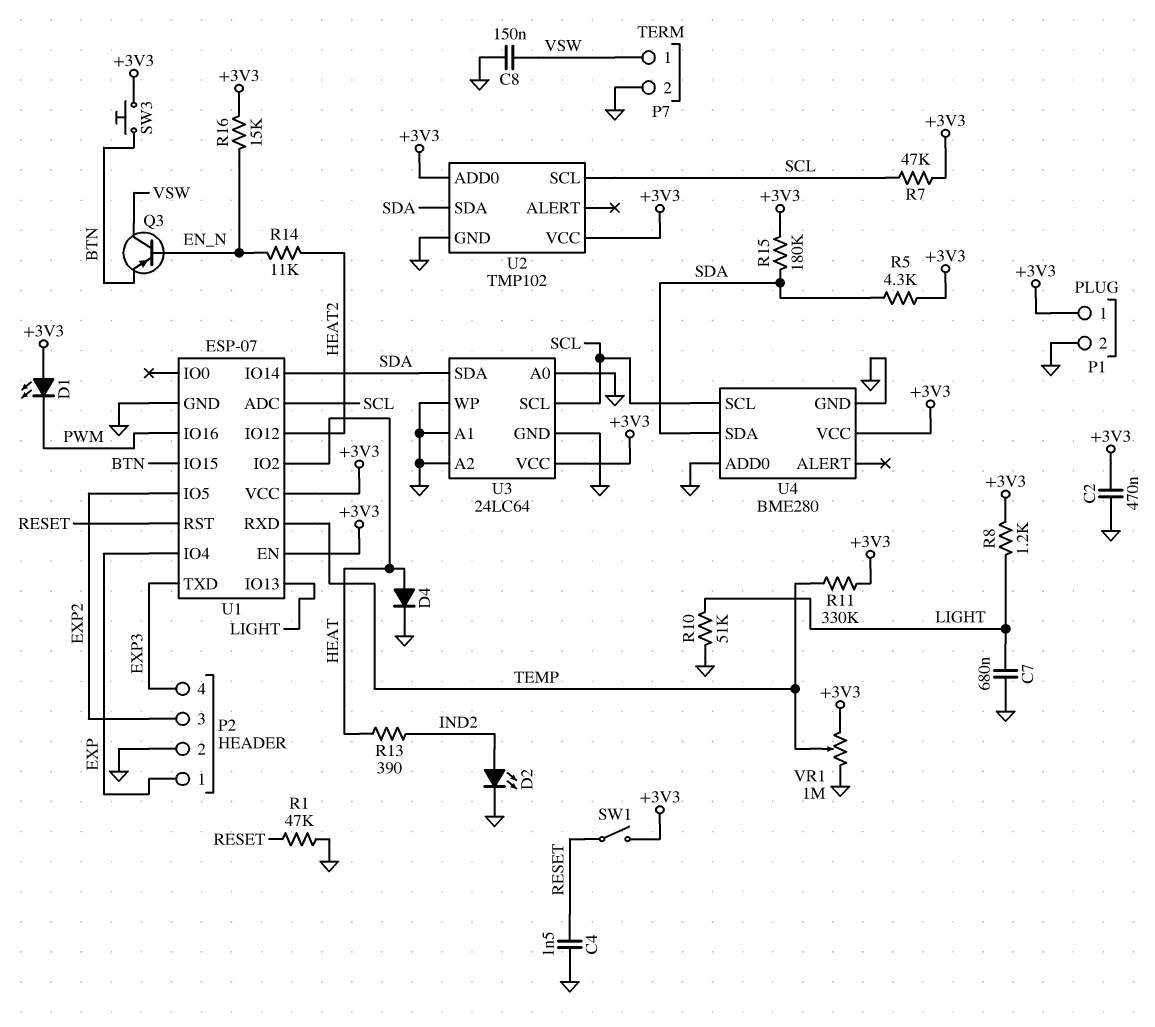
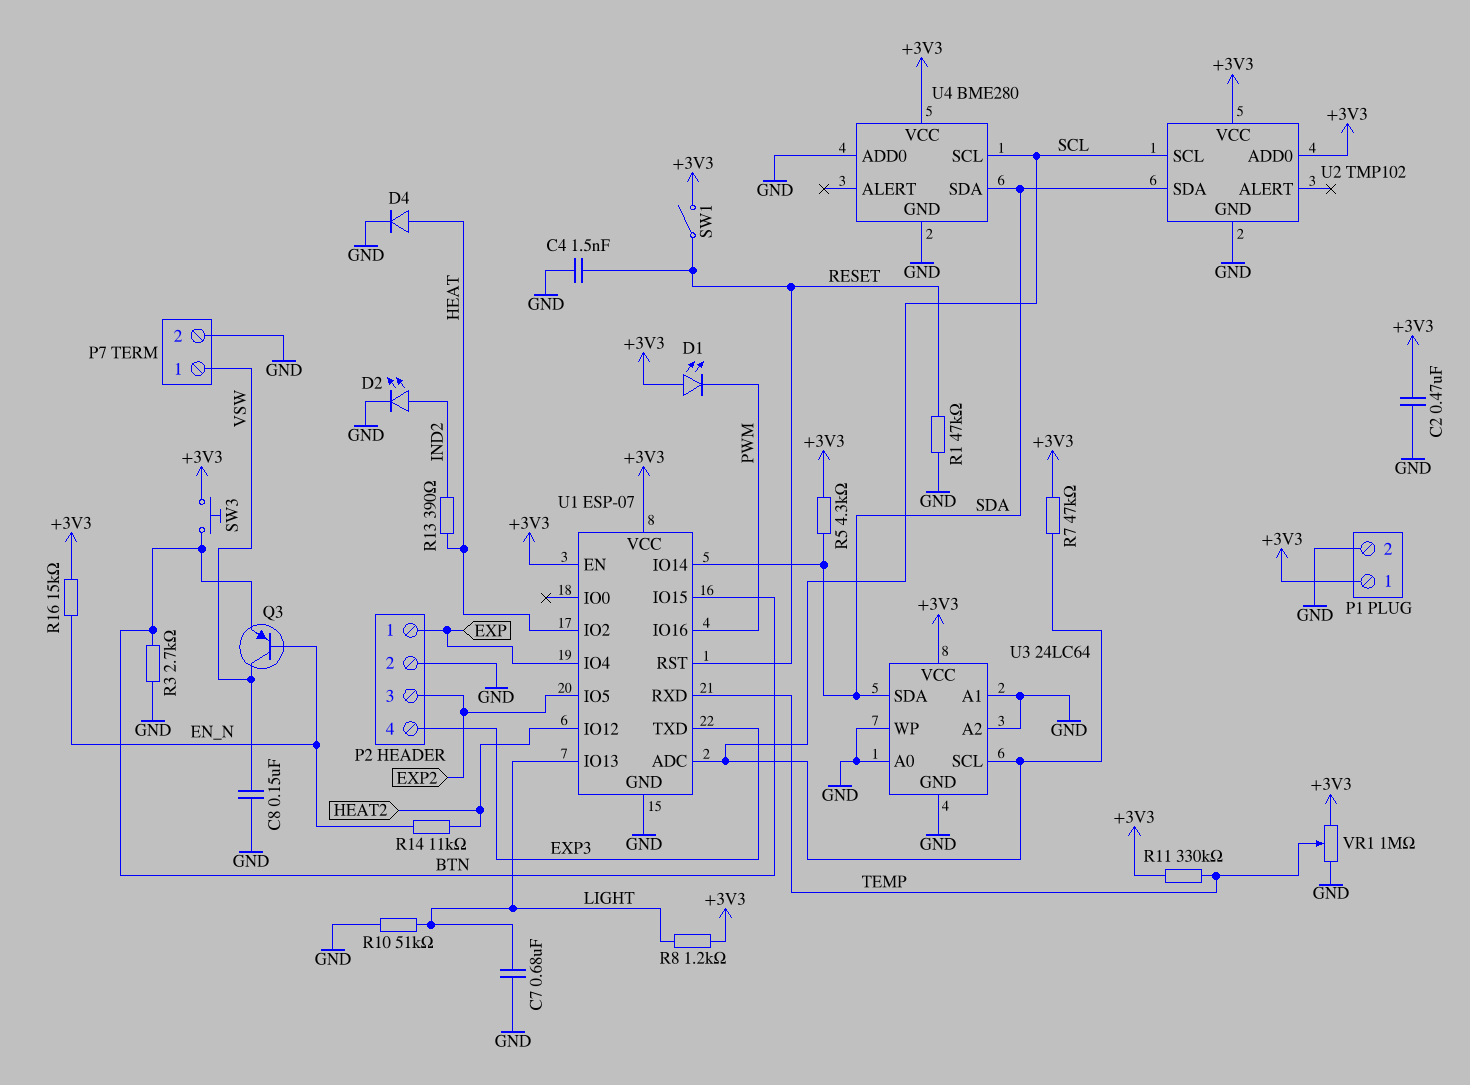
R3: none -> 2.7k (BTN, GND)
R15: 180k (+3V3, SDA) -> none

